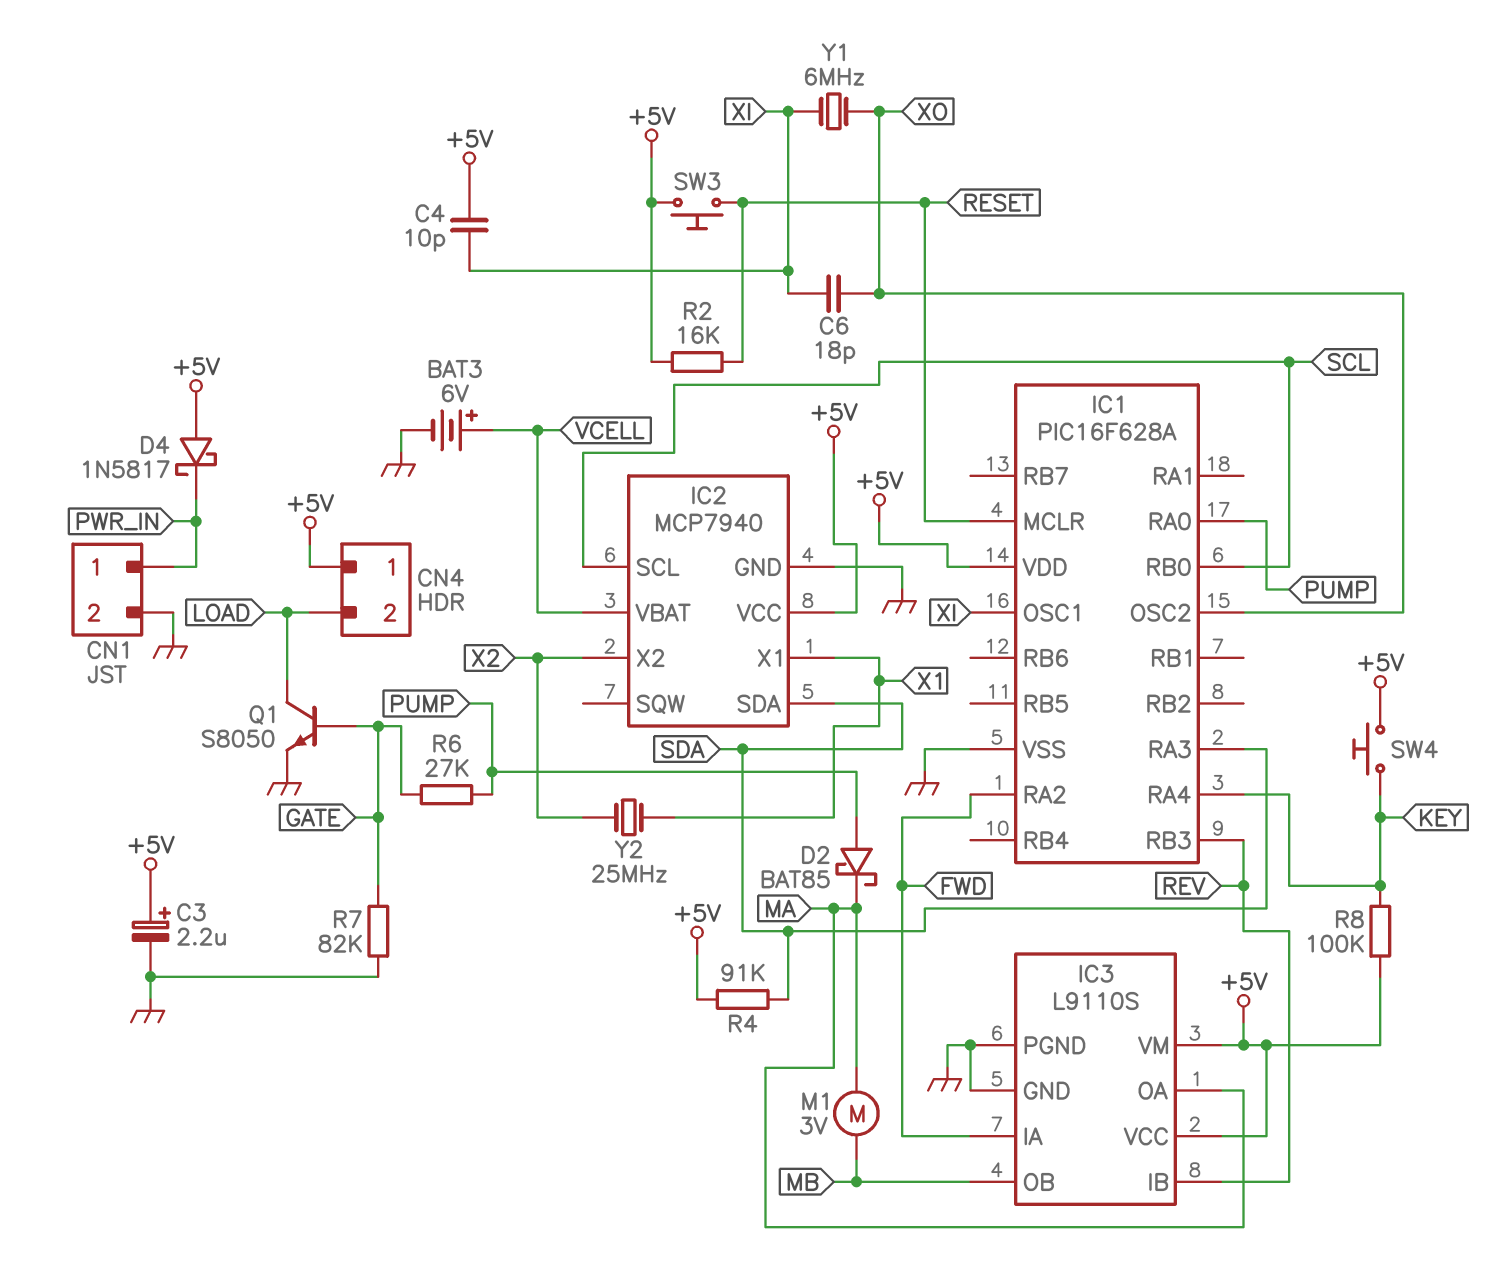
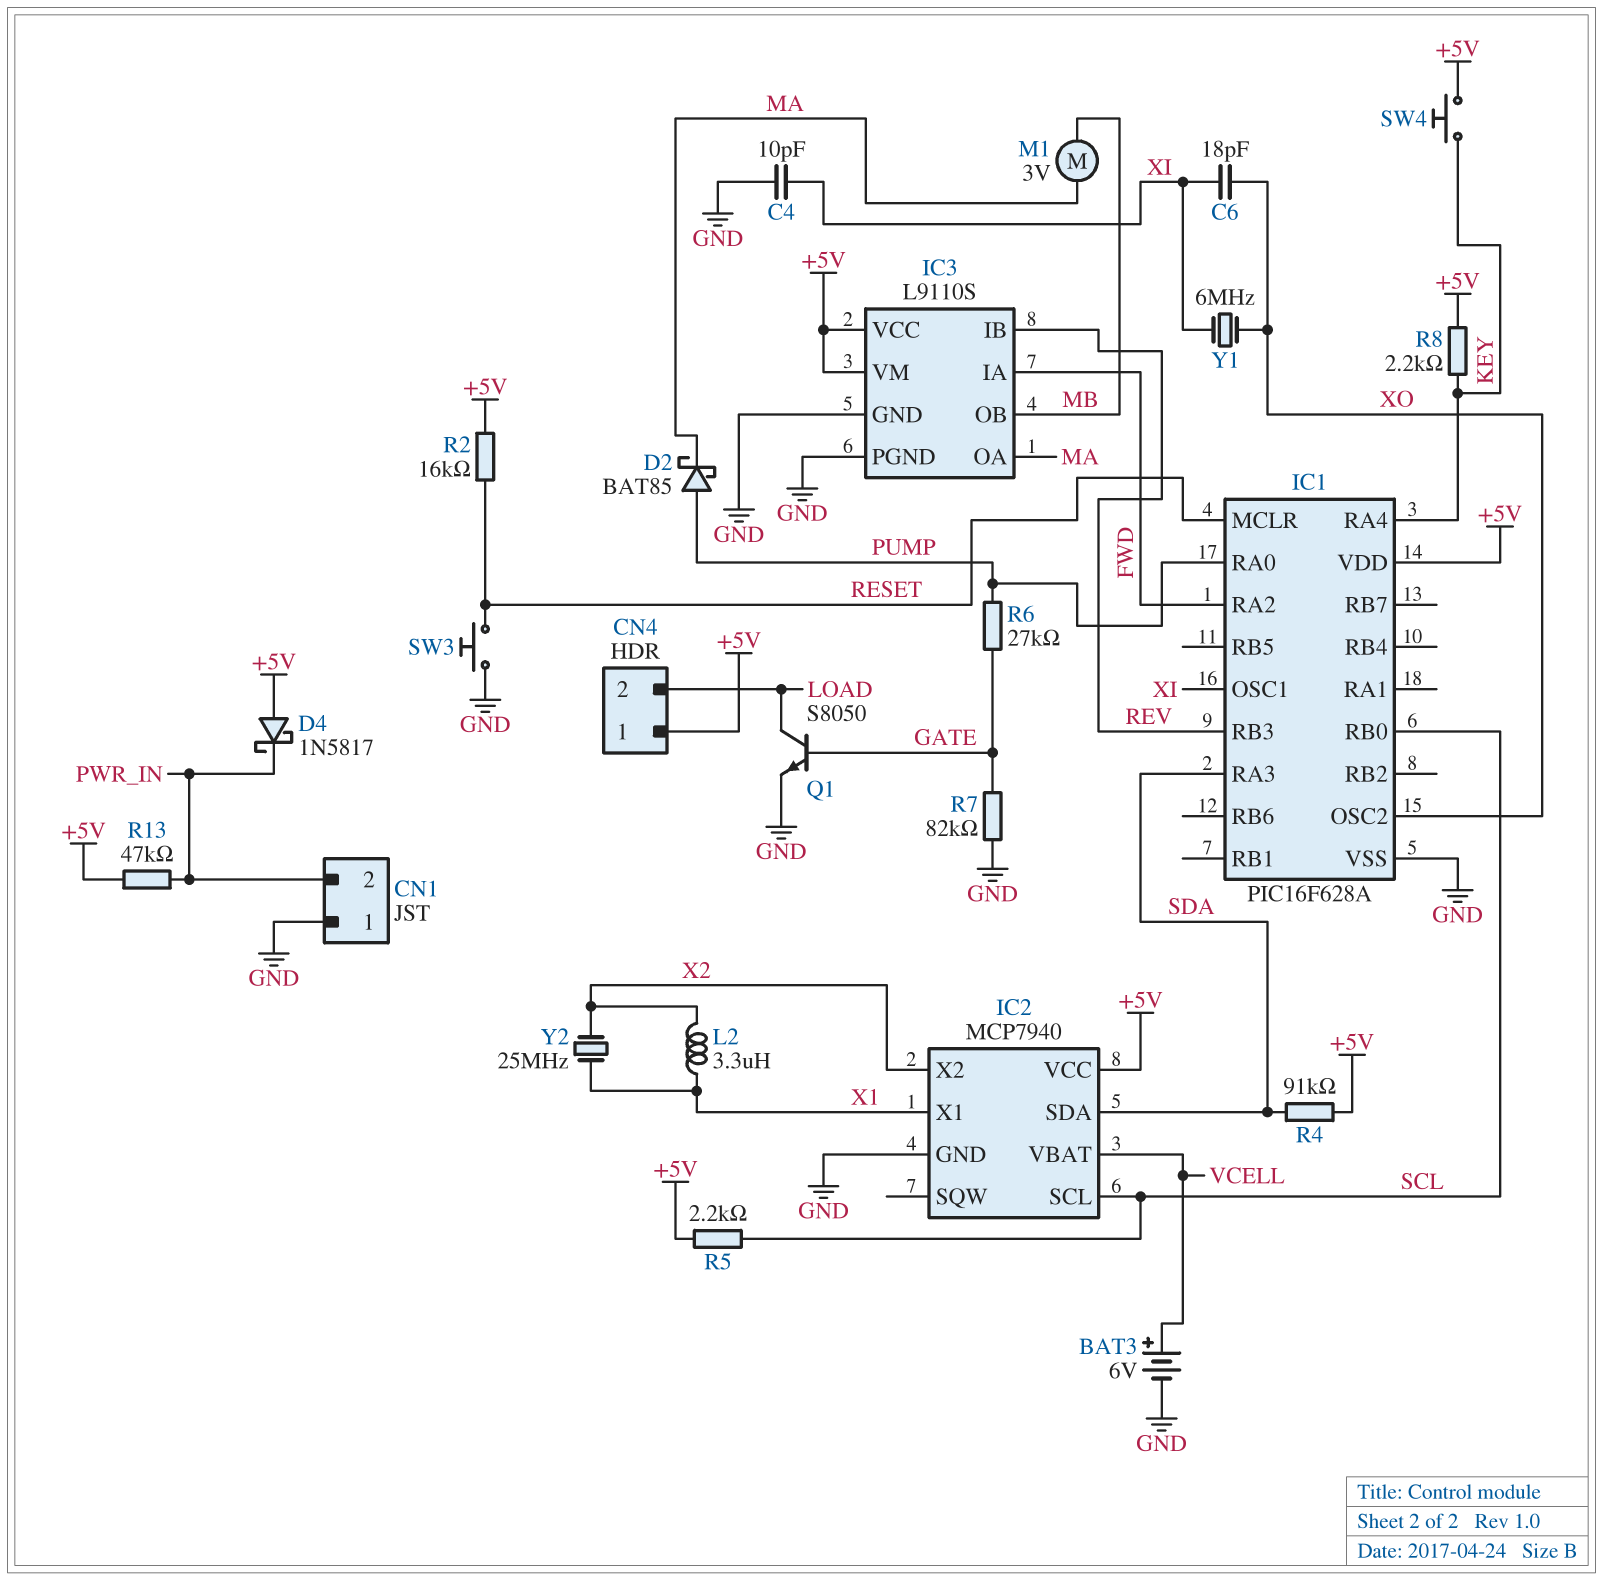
C3: 2.2uF (plus +5V, minus GND) -> none
C4: 10pF (+5V, XI) -> 10pF (GND, XI)
CN1 pin 1: PWR_IN -> GND
CN1 pin 2: GND -> PWR_IN
L2: none -> 3.3uH (X1, X2)
R5: none -> 2.2k (+5V, SCL)
R8: 100k (+5V, KEY) -> 2.2k (+5V, KEY)
R13: none -> 47k (+5V, PWR_IN)
SW3: button (+5V, RESET) -> button (GND, RESET)

